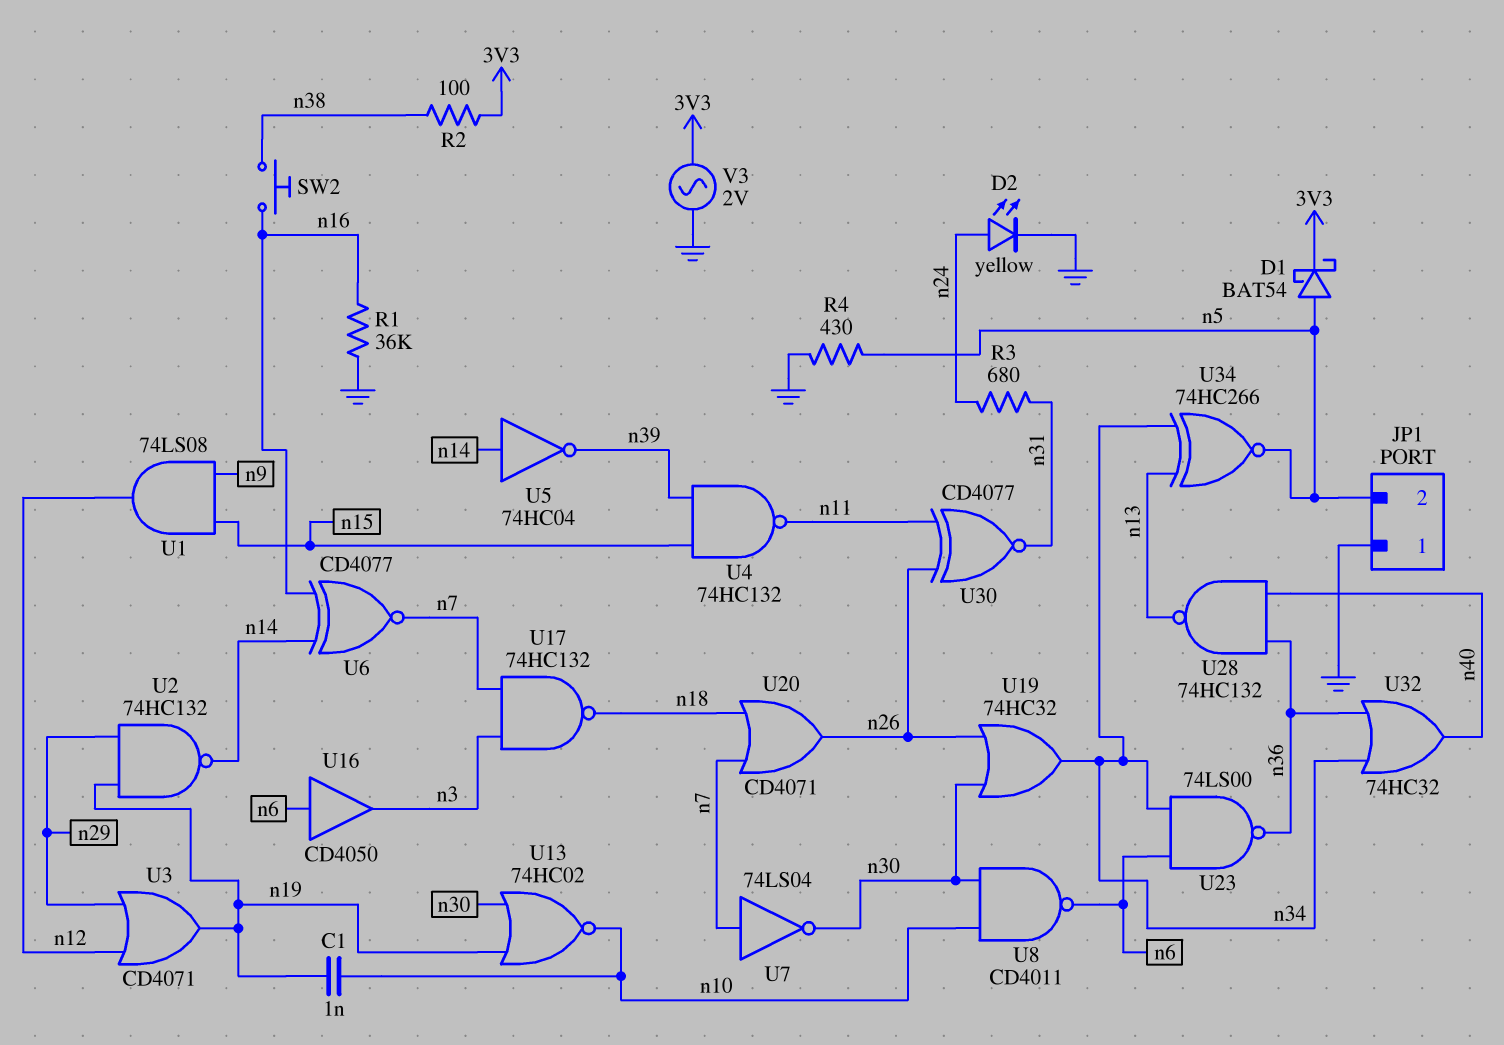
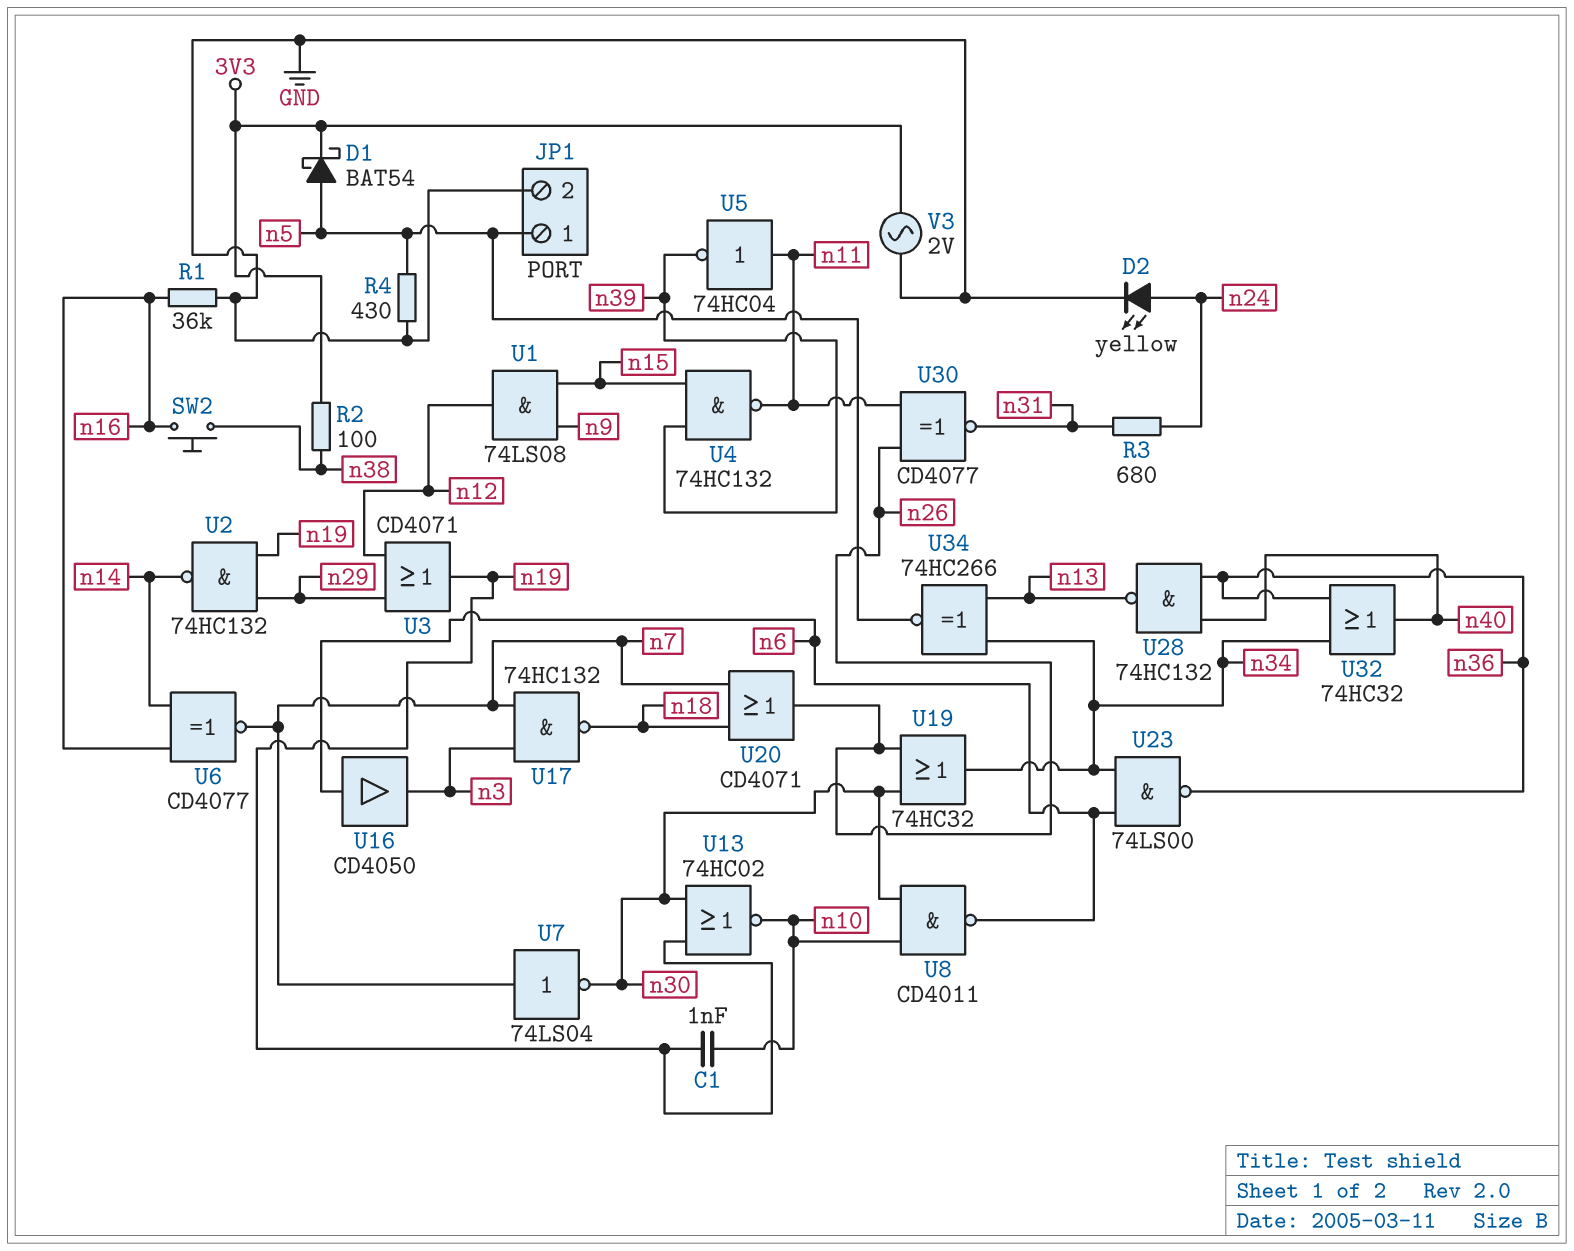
JP1 pin 1: GND -> n5
JP1 pin 2: n5 -> GND
U5: NOT 74HC04 (in n14, out n39) -> NOT 74HC04 (in n11, out n39)

